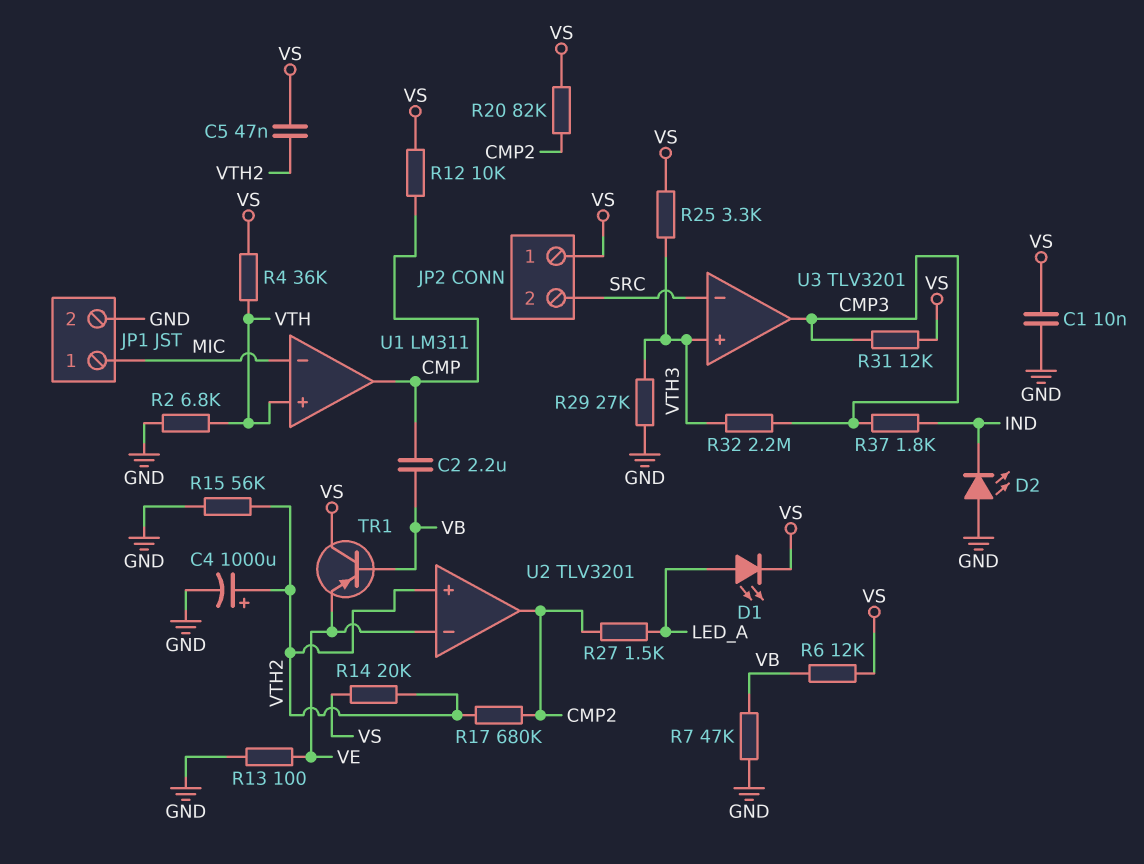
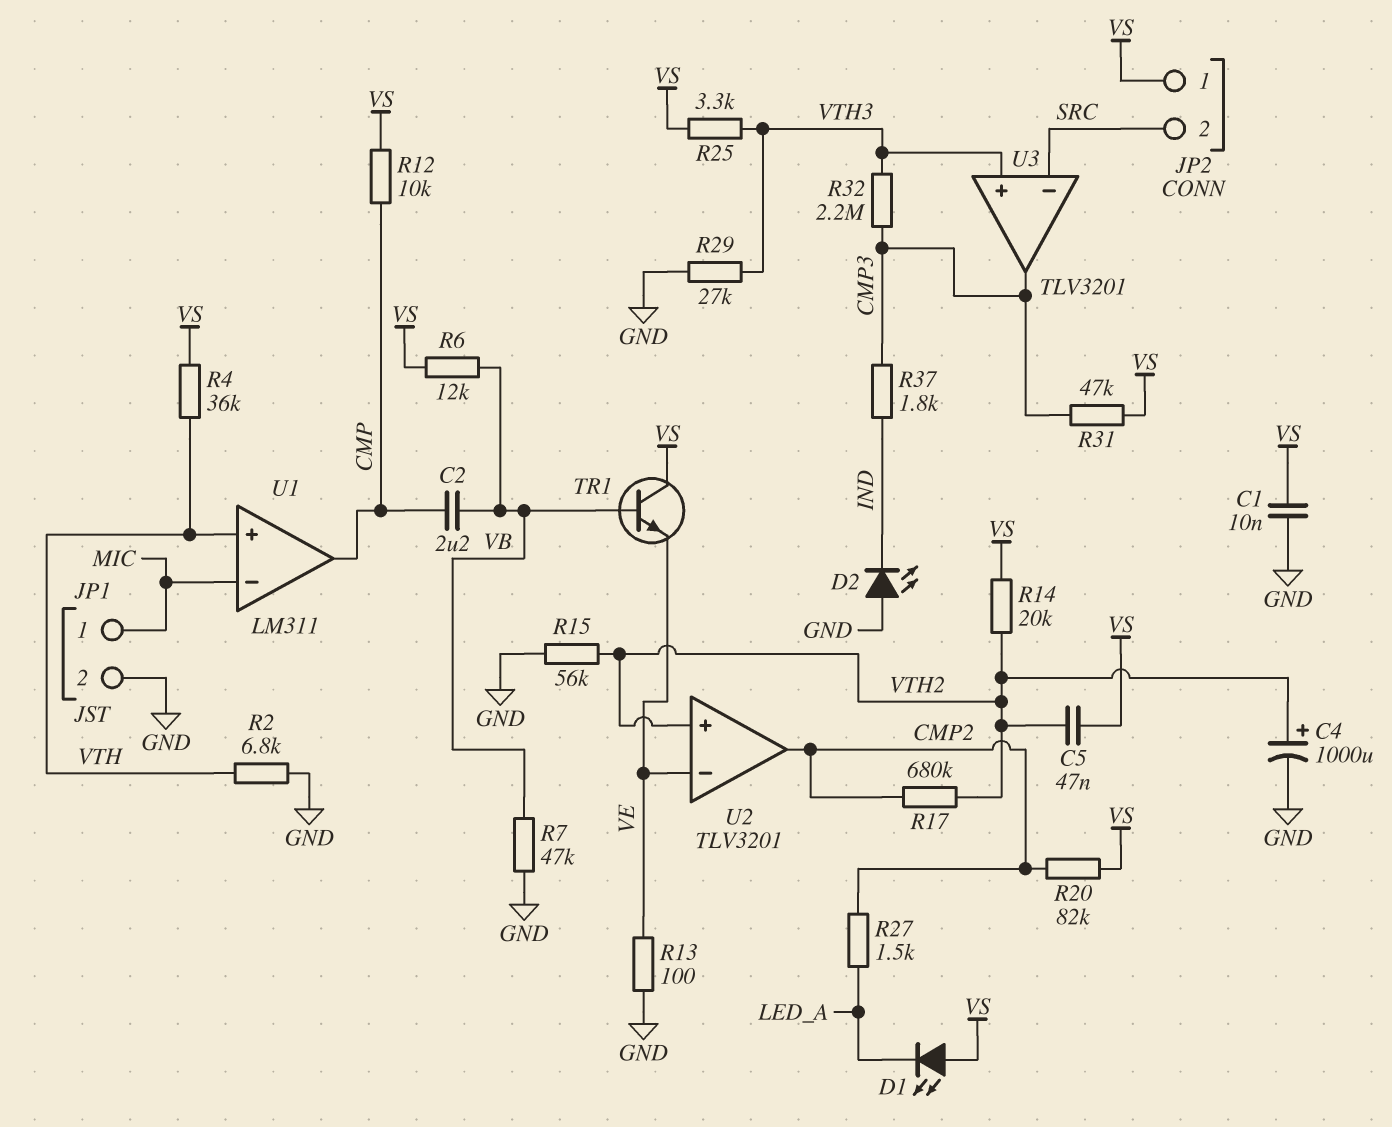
D1: LED (A LED_A, K VS) -> LED (A VS, K LED_A)
R31: 12k (CMP3, VS) -> 47k (CMP3, VS)
TR1: PNP (B VB, C VS, E VE) -> NPN (B VB, C VS, E VE)

